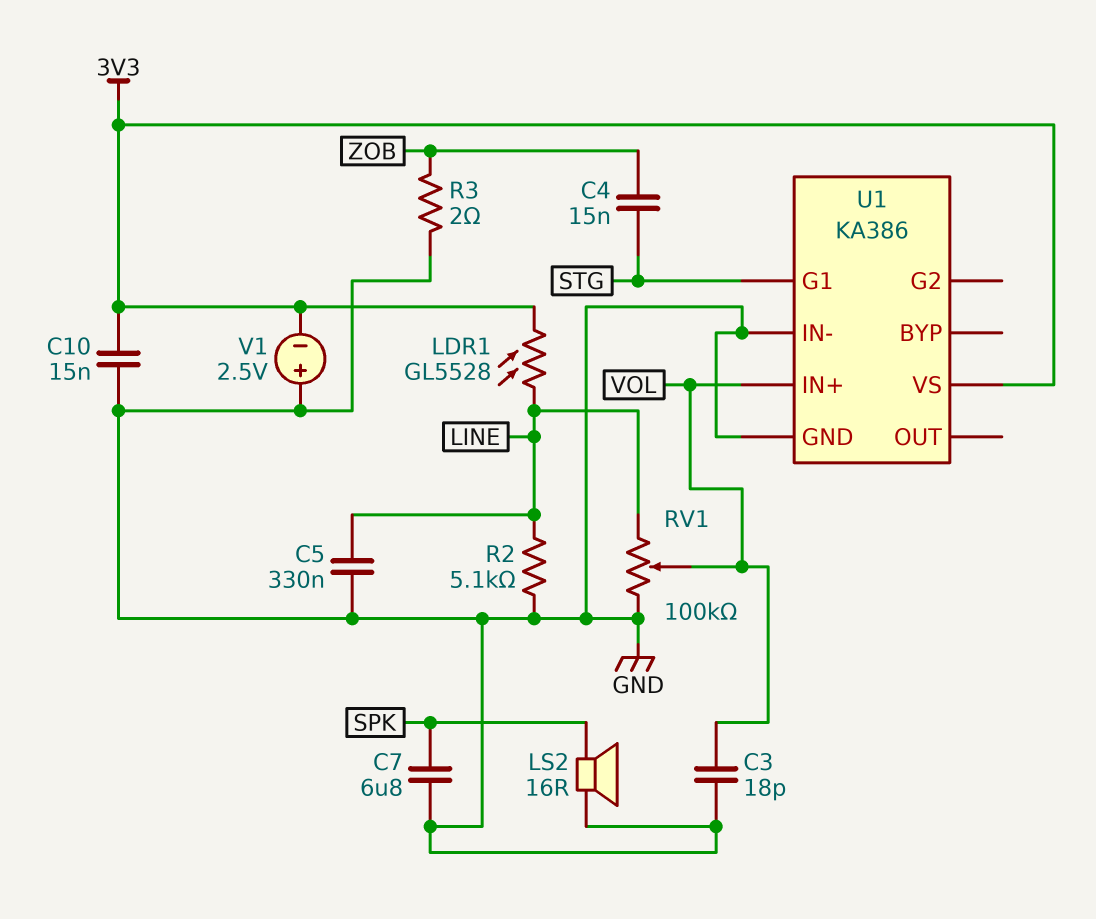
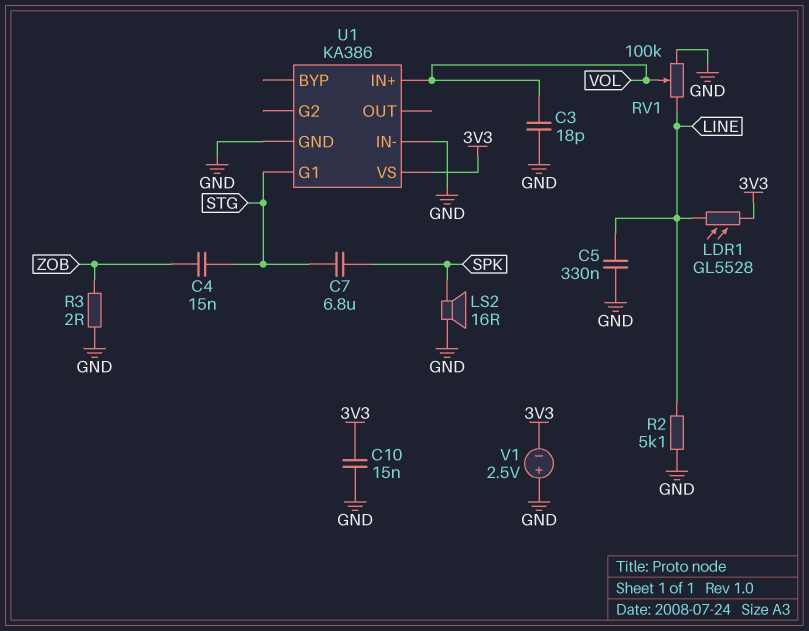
C7: 6.8uF (GND, SPK) -> 6.8uF (SPK, STG)

